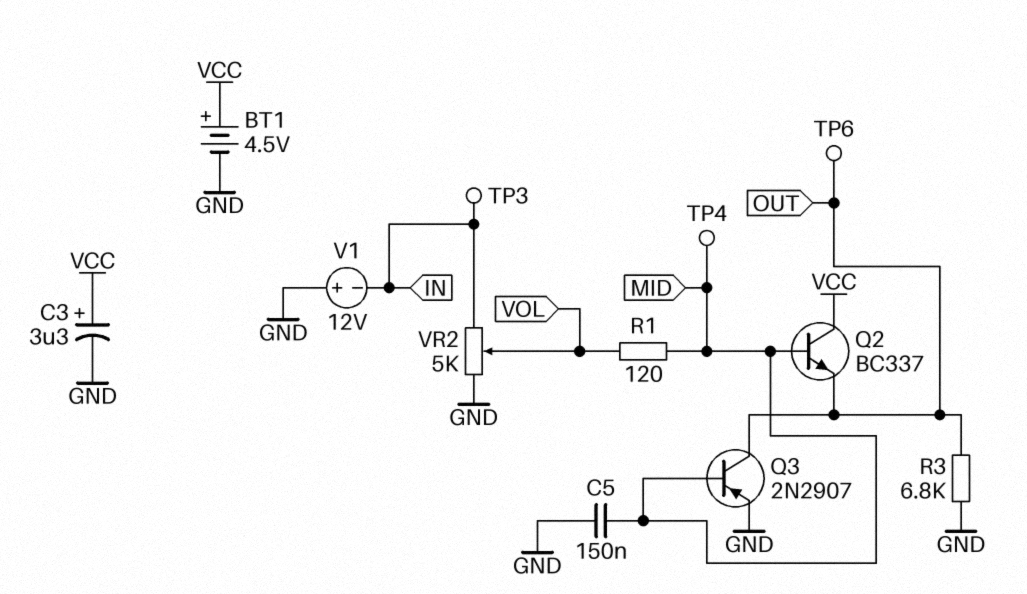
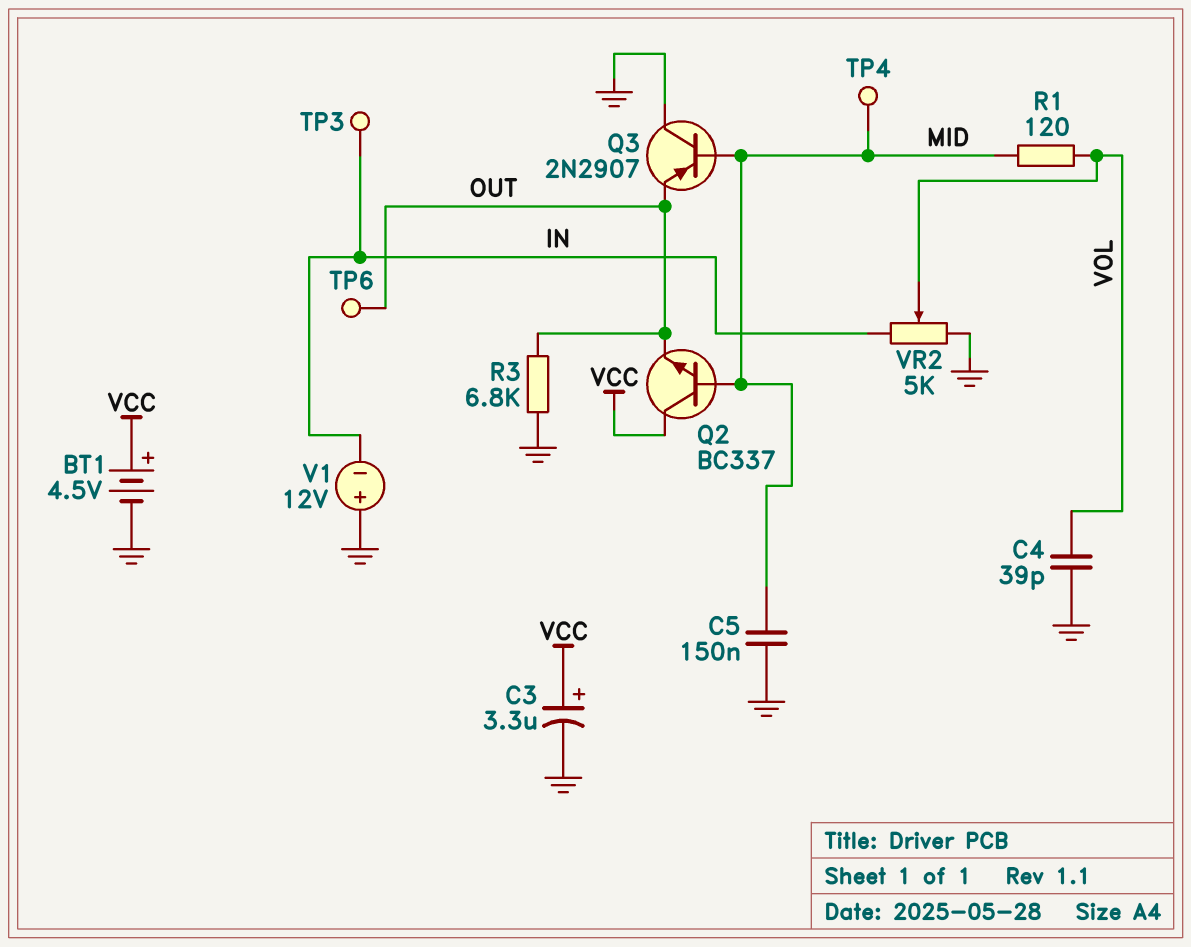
C4: none -> 39pF (GND, VOL)
Q3: PNP 2N2907 (B MID, C OUT, E GND) -> PNP 2N2907 (B MID, C GND, E OUT)

